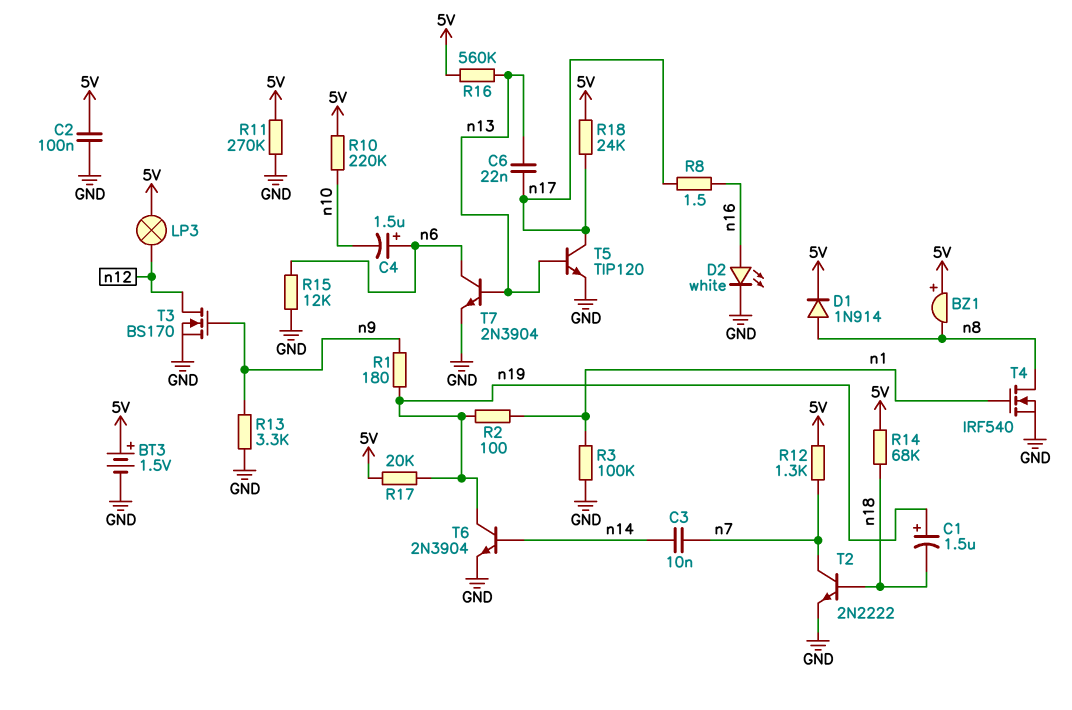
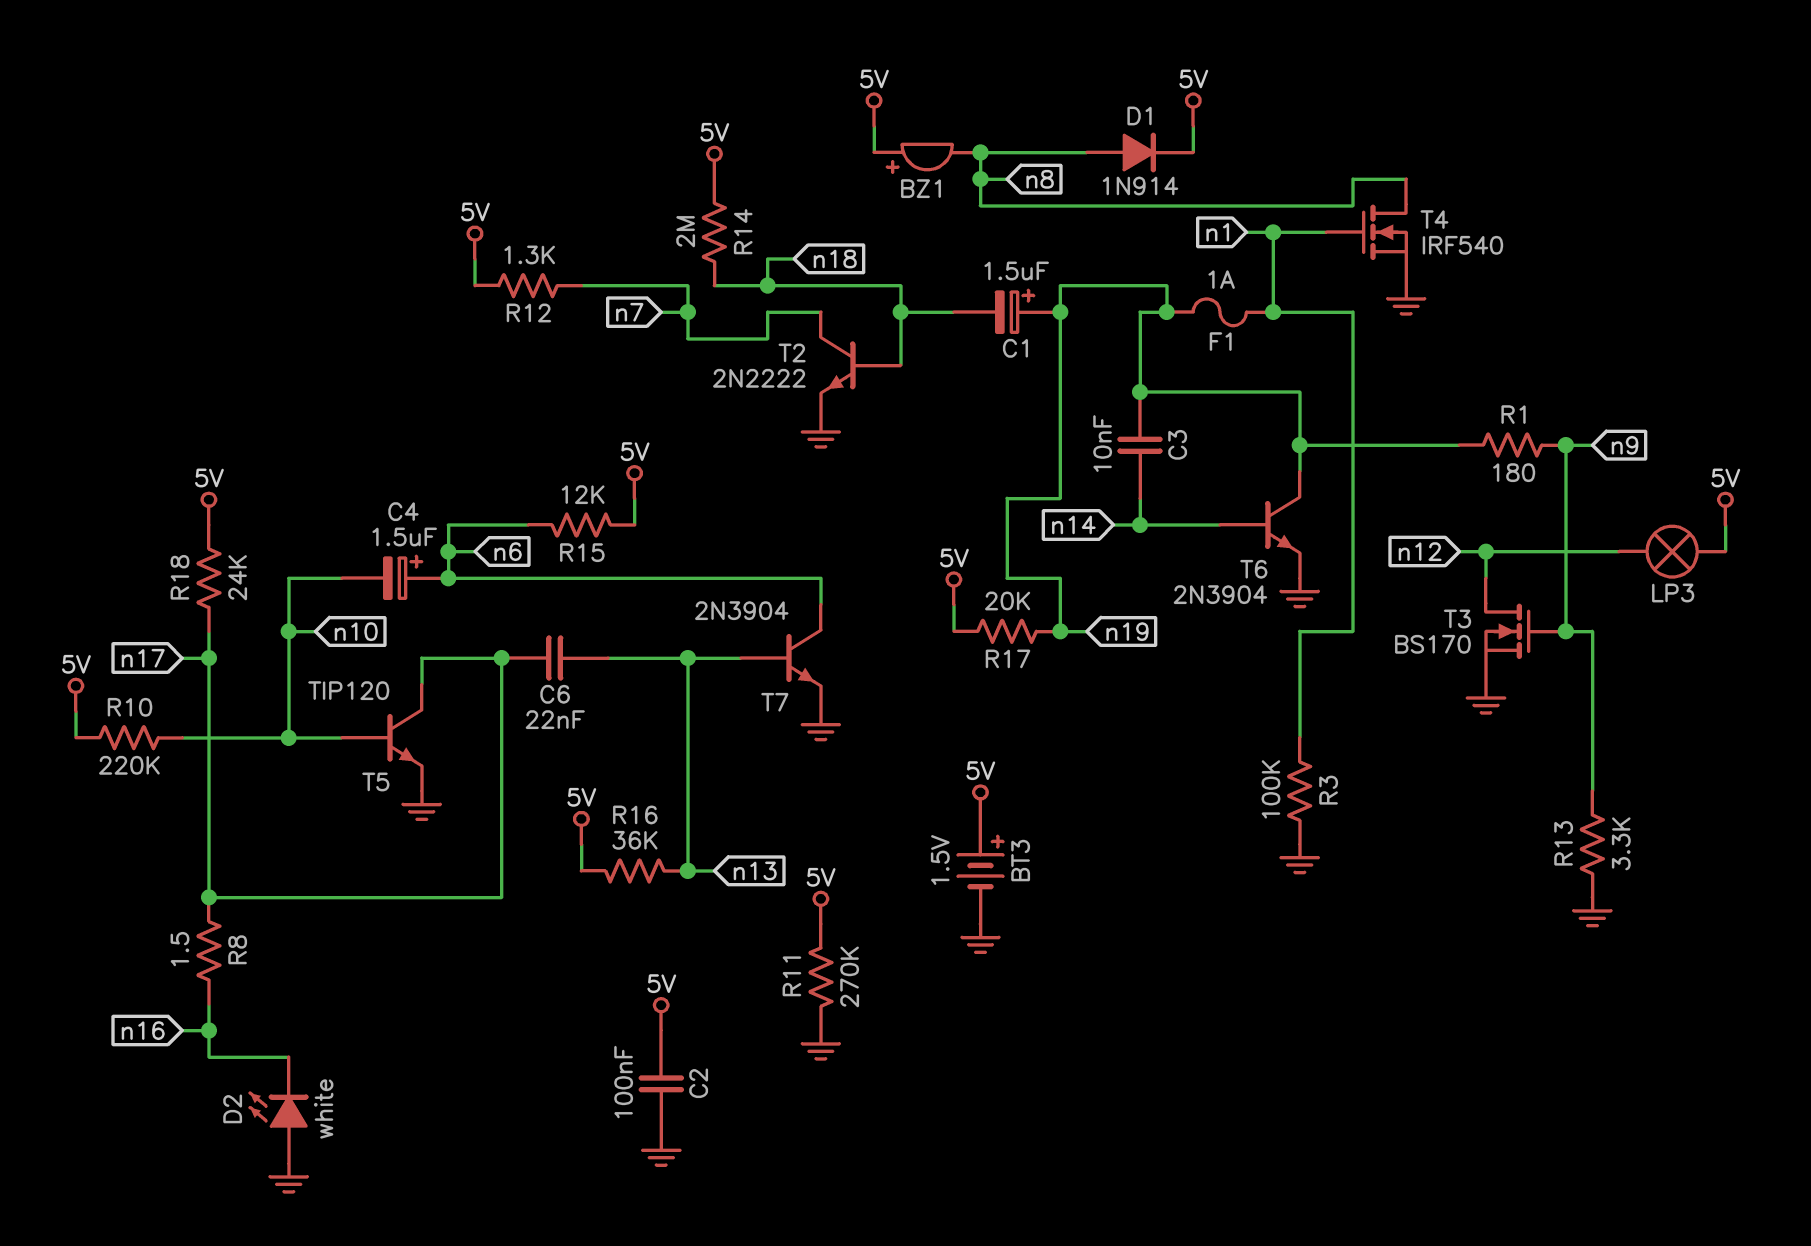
C3: 10nF (n7, n14) -> 10nF (n14, n19)
D2: LED white (A n16, K GND) -> LED white (A GND, K n16)
F1: none -> 1A (n1, n19)
R2: 100 (n1, n19) -> none
R14: 68k (5V, n18) -> 2M (5V, n18)
R15: 12k (GND, n6) -> 12k (5V, n6)
R16: 560k (5V, n13) -> 36k (5V, n13)
T5: NPN TIP120 (B n13, C n17, E GND) -> NPN TIP120 (B n10, C n17, E GND)

